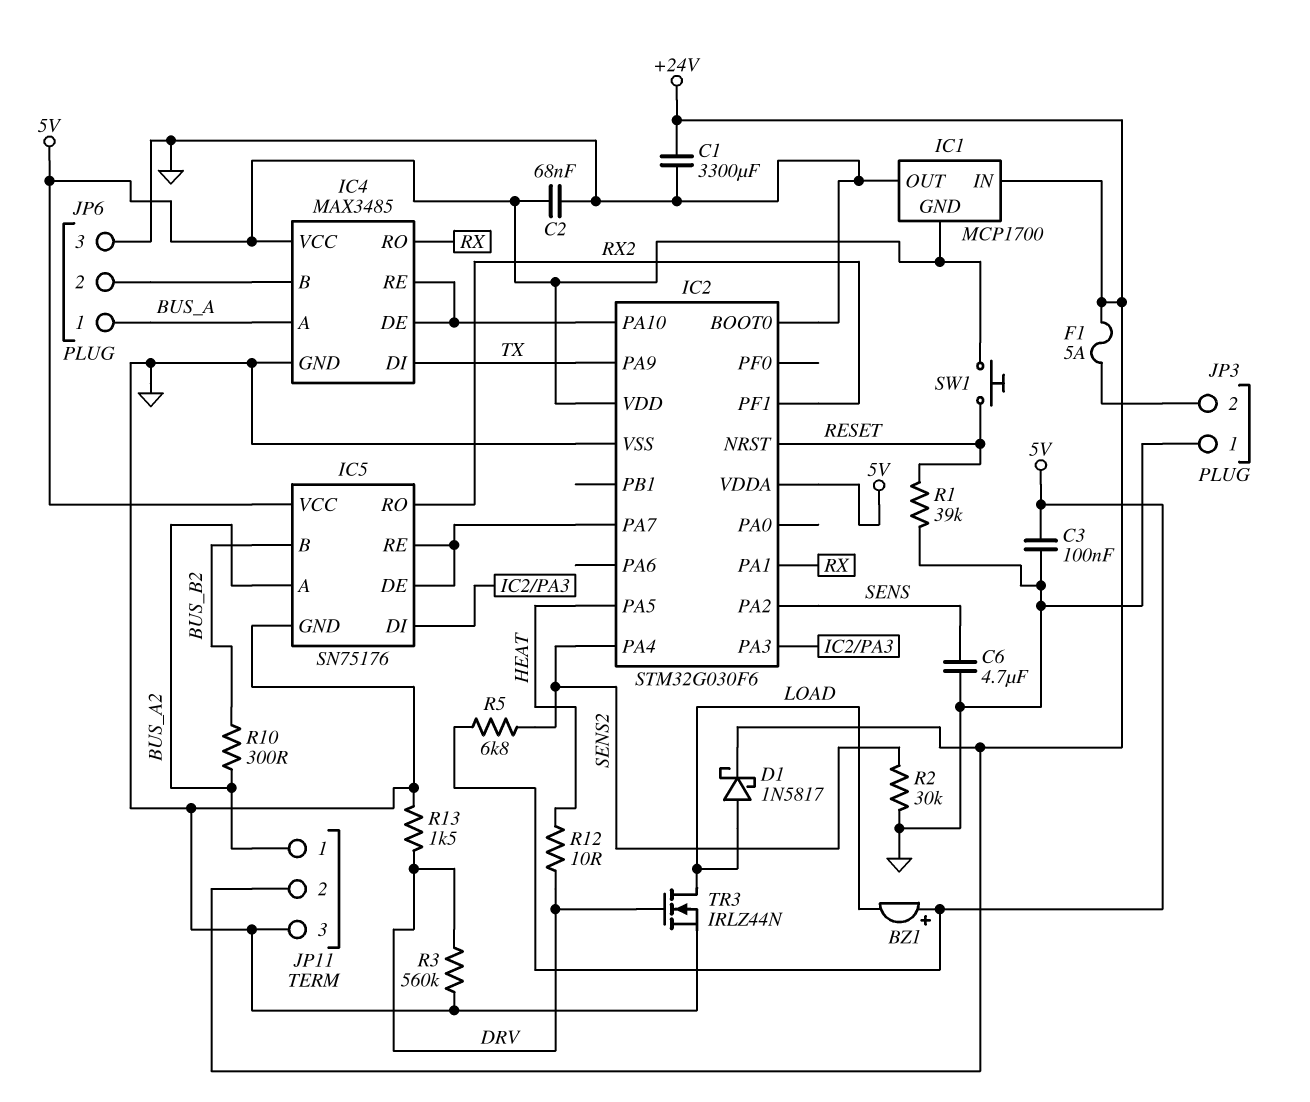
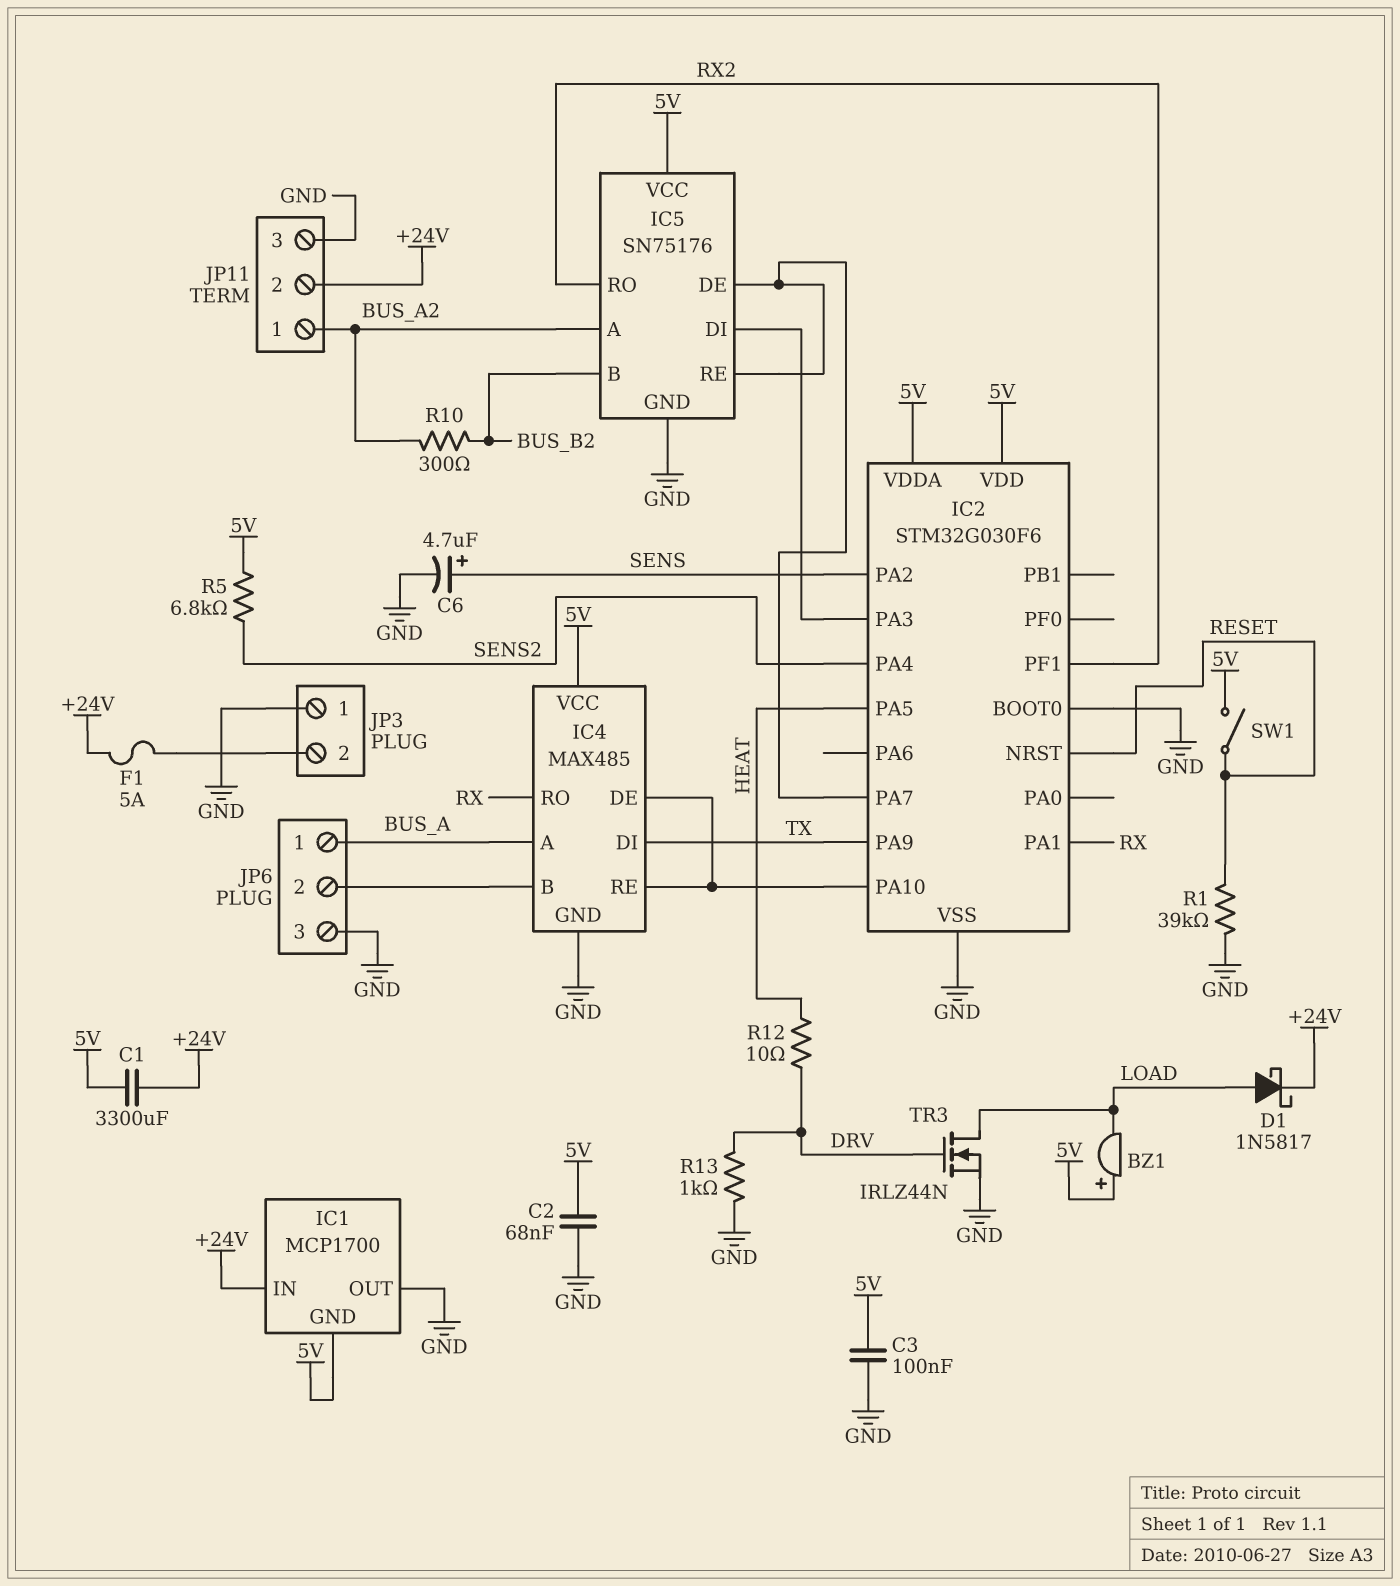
C1: 3300uF (+24V, GND) -> 3300uF (+24V, 5V)
C6: 4.7uF (GND, SENS) -> 4.7uF (plus SENS, minus GND)
IC4: MAX3485 -> MAX485
R2: 30k (GND, SENS2) -> none
R3: 560k (DRV, GND) -> none
R13: 1.5k (DRV, GND) -> 1k (DRV, GND)
SW1: button (5V, RESET) -> switch (5V, RESET)

